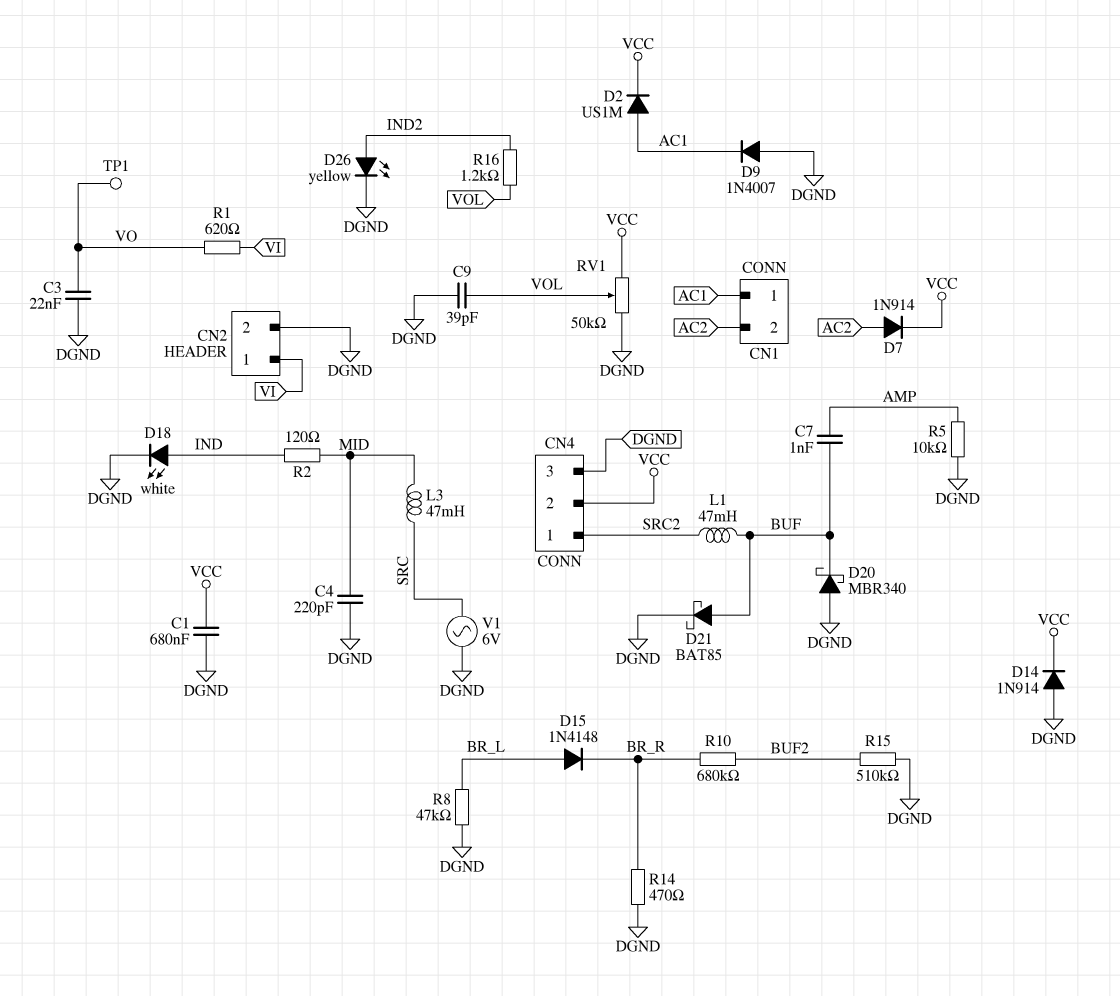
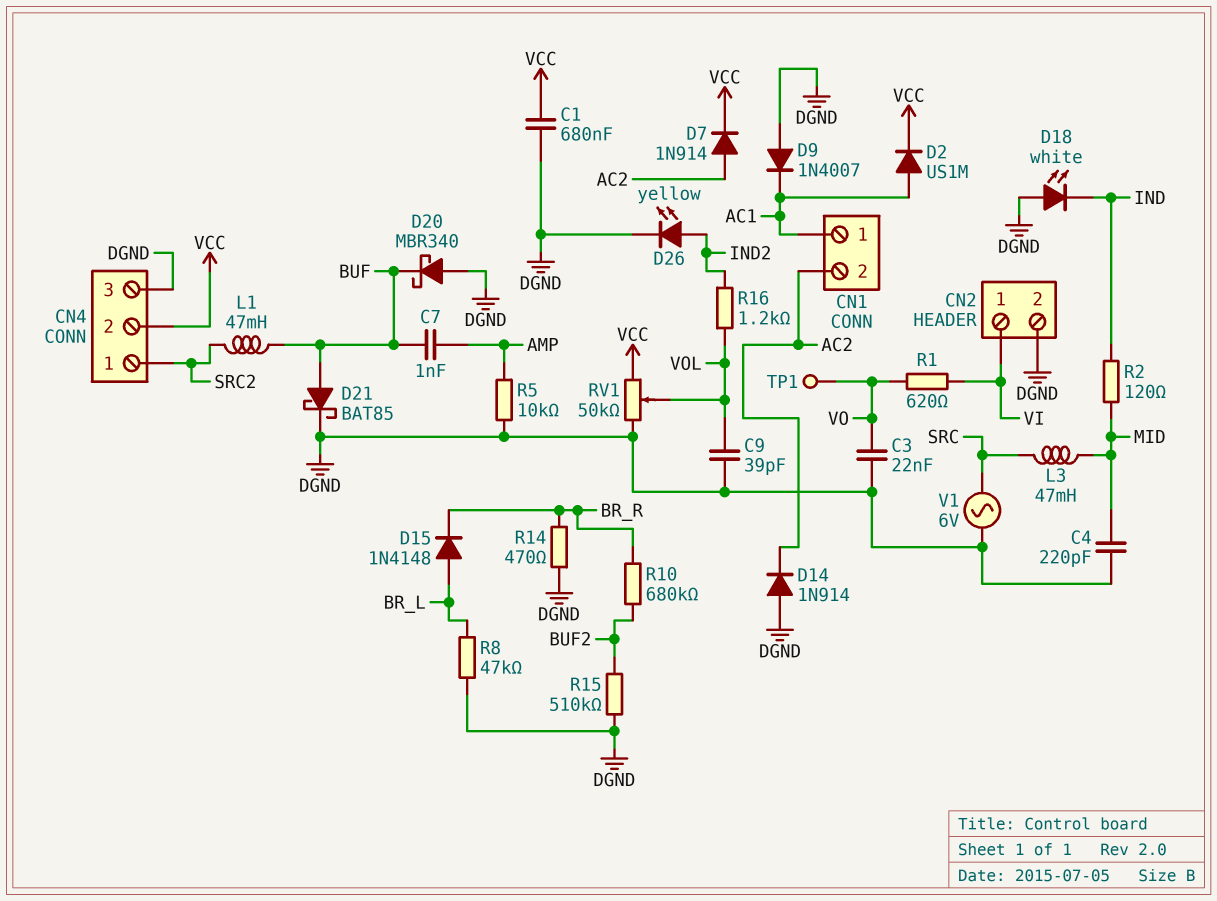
D14: diode 1N914 (A DGND, K VCC) -> diode 1N914 (A DGND, K AC2)
D18: LED white (A IND, K DGND) -> LED white (A DGND, K IND)

